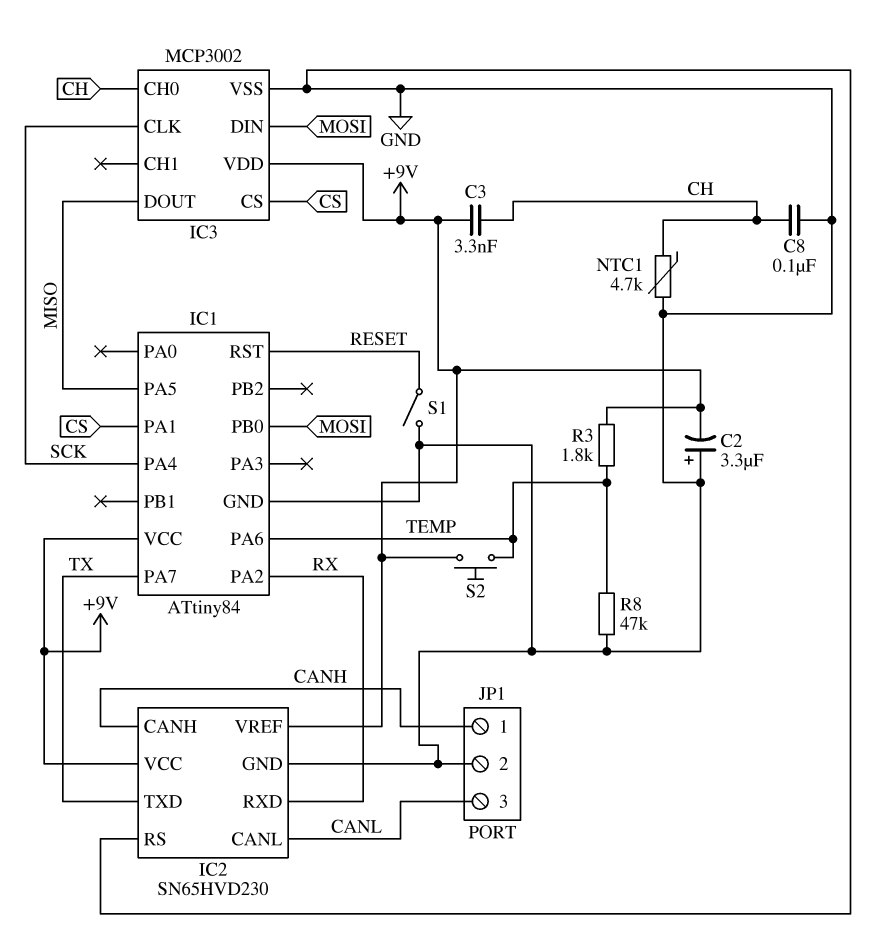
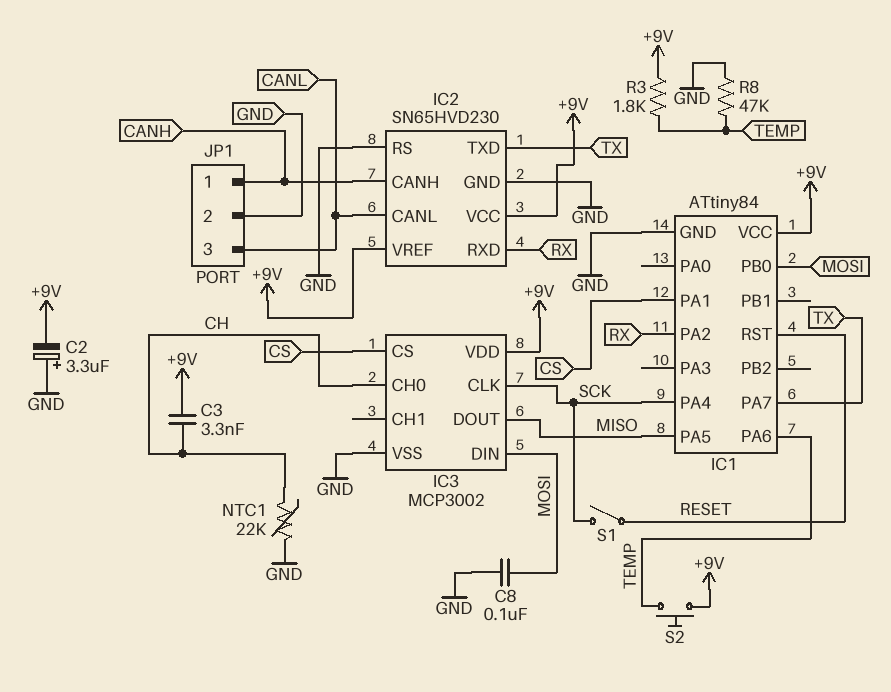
C8: 100nF (CH, GND) -> 100nF (GND, MOSI)
NTC1: 4.7k (CH, GND) -> 22k (CH, GND)
S1: switch (GND, RESET) -> switch (RESET, SCK)

